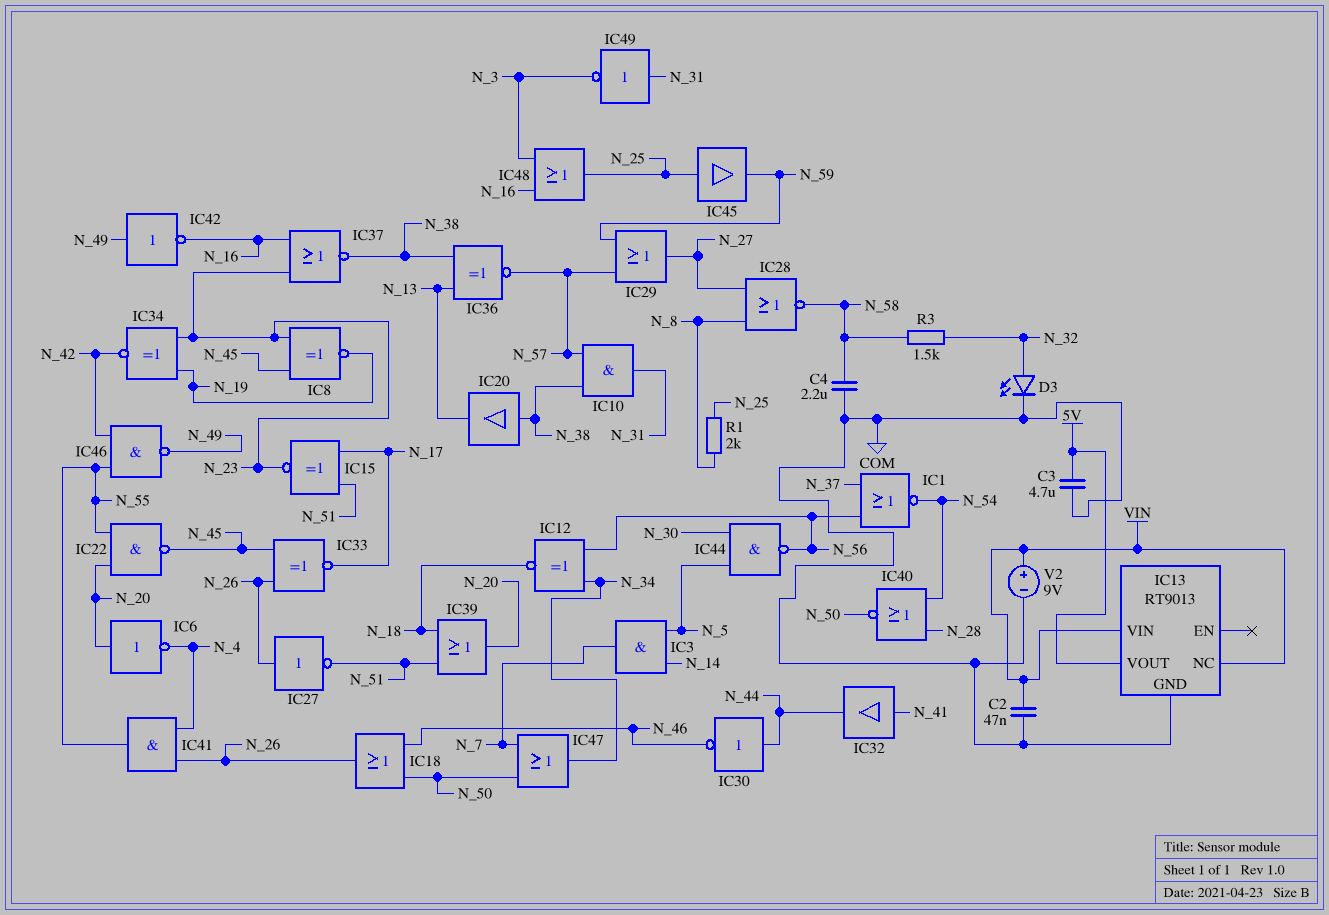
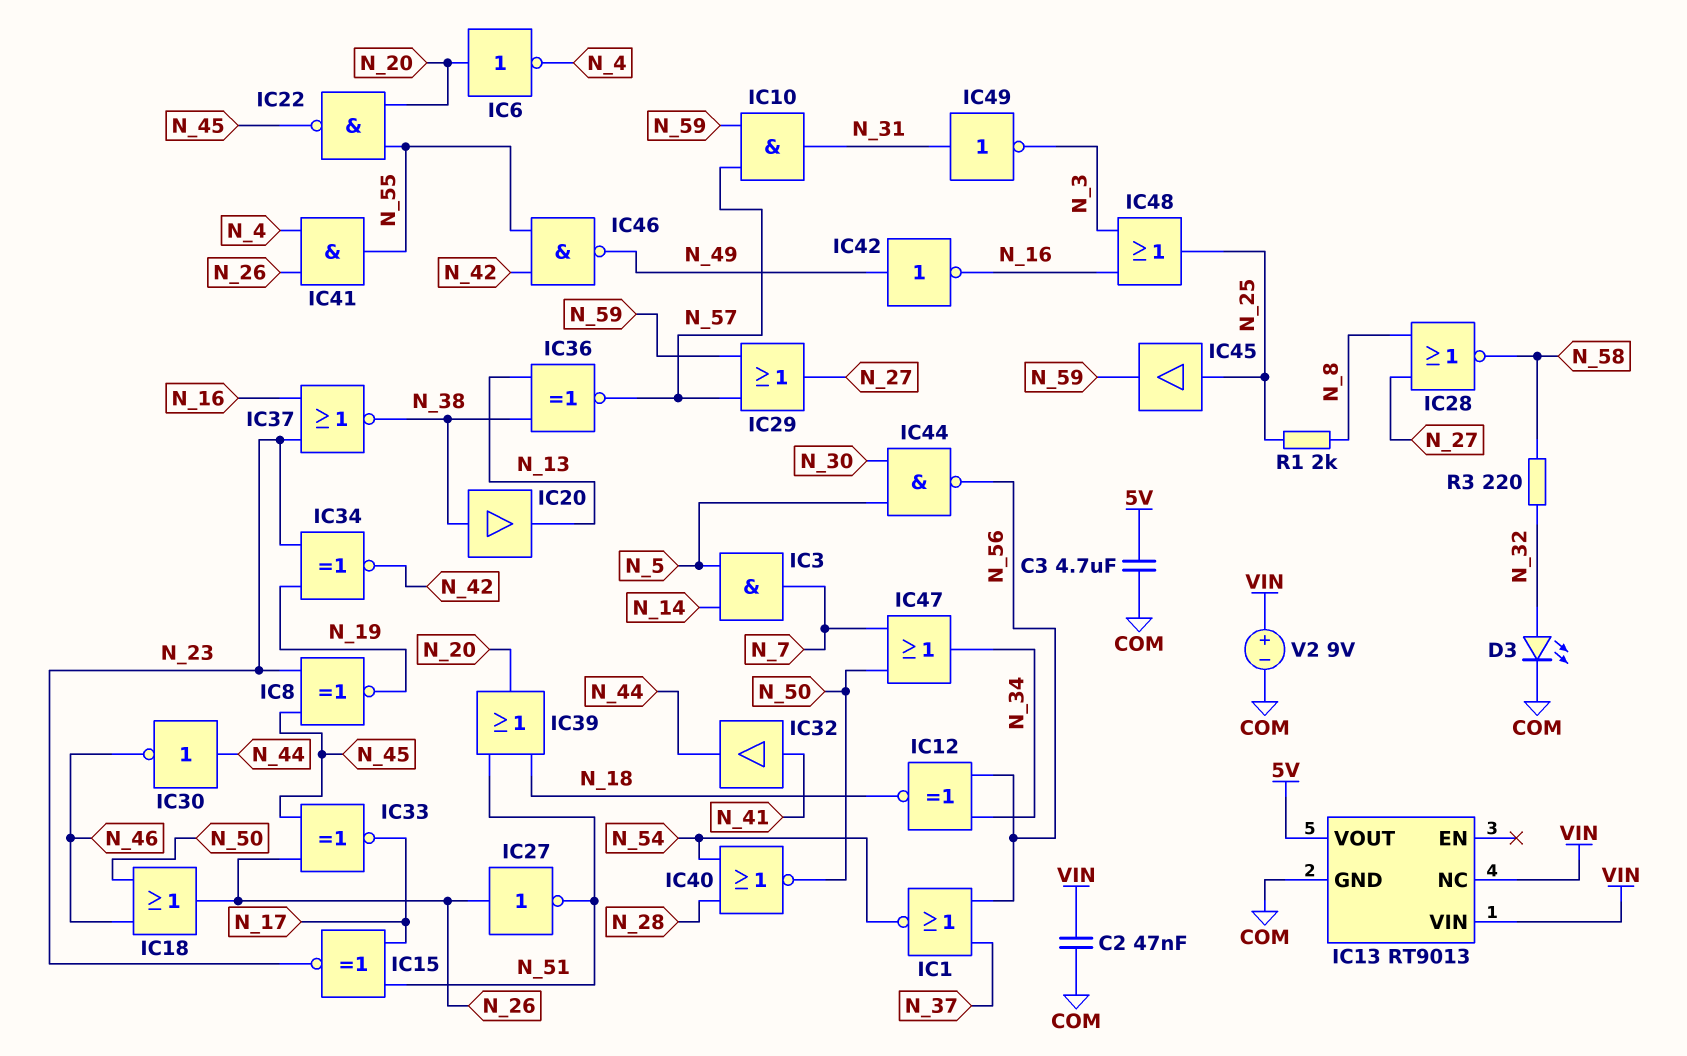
C4: 2.2uF (COM, N_58) -> none
IC10: AND (in N_38, in N_57, out N_31) -> AND (in N_57, in N_59, out N_31)
R3: 1.5k (N_32, N_58) -> 220 (N_32, N_58)

